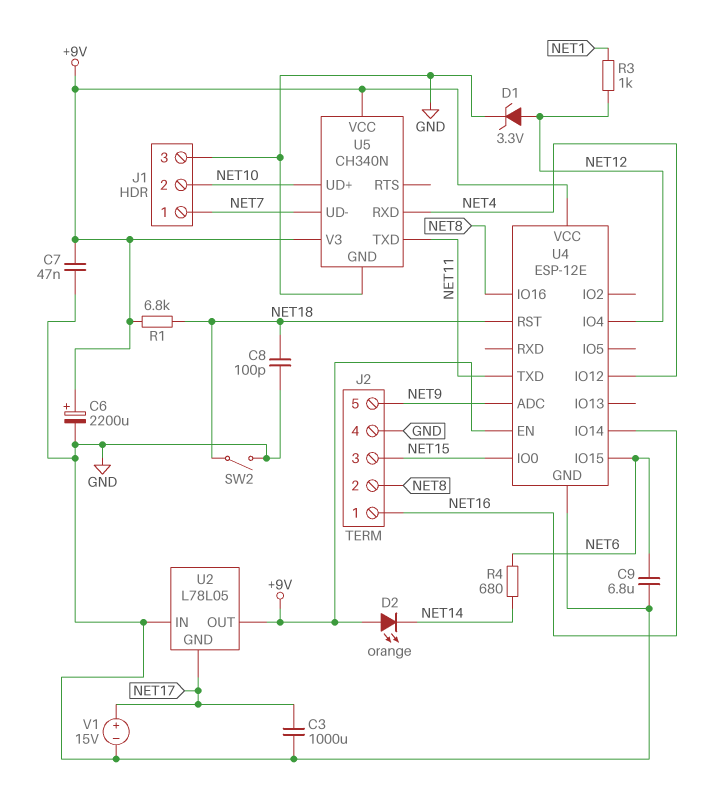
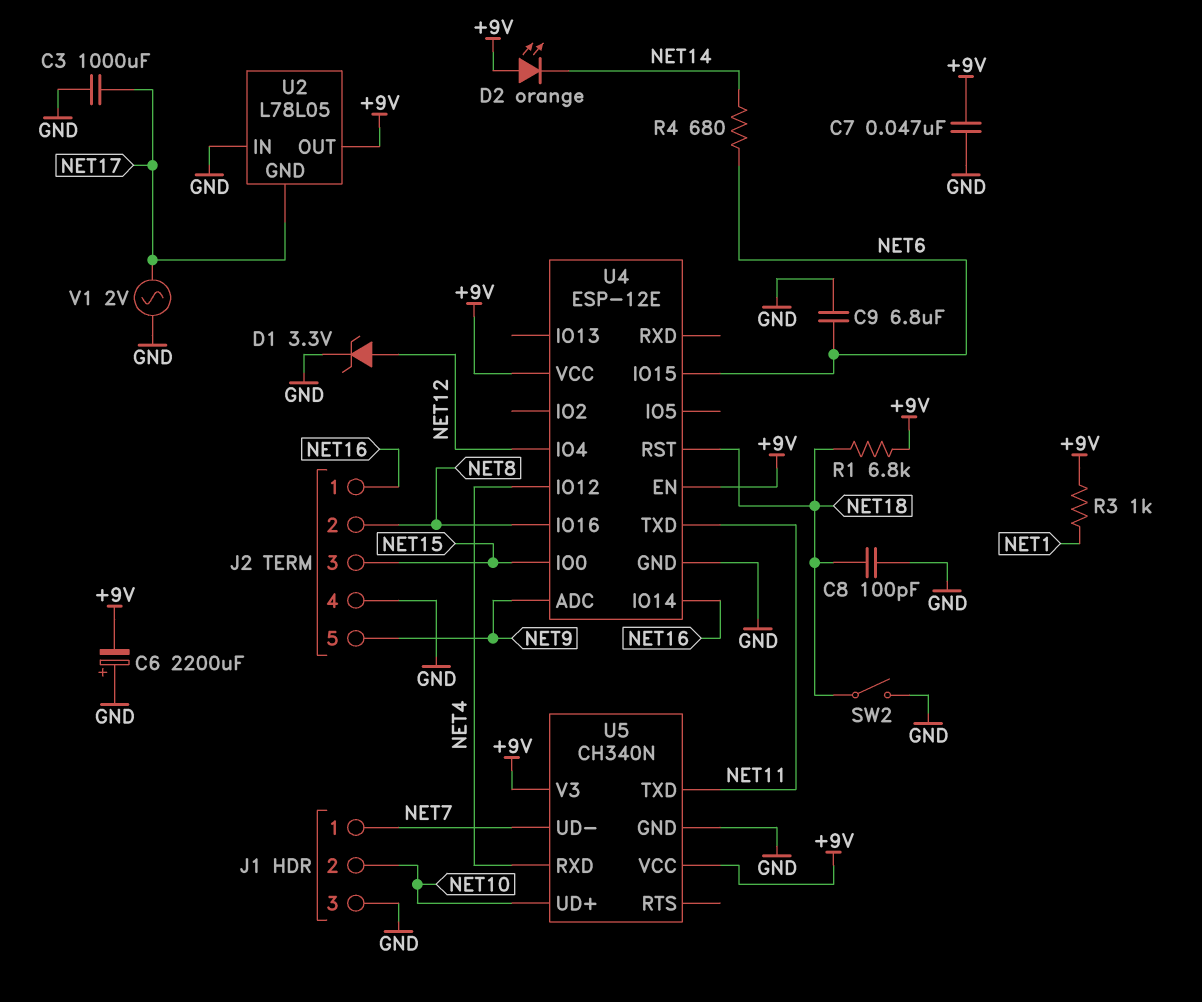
C6: 2200uF (plus +9V, minus GND) -> 2200uF (plus GND, minus +9V)
R3: 1k (NET1, NET12) -> 1k (+9V, NET1)
V1: 15V (plus NET17, minus GND) -> AC 2V (GND, NET17)

